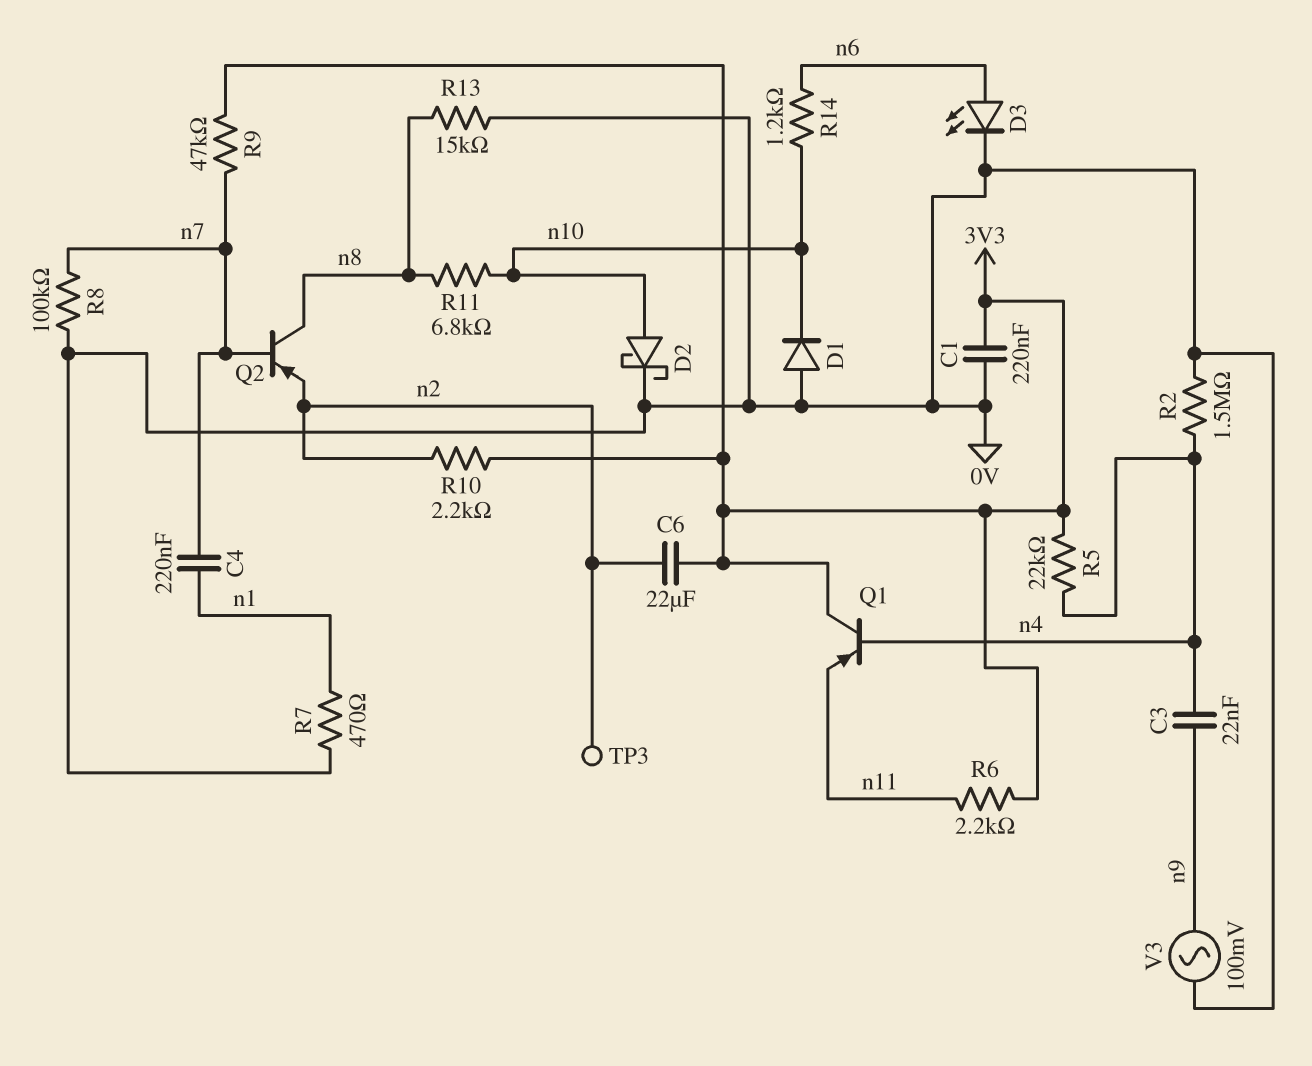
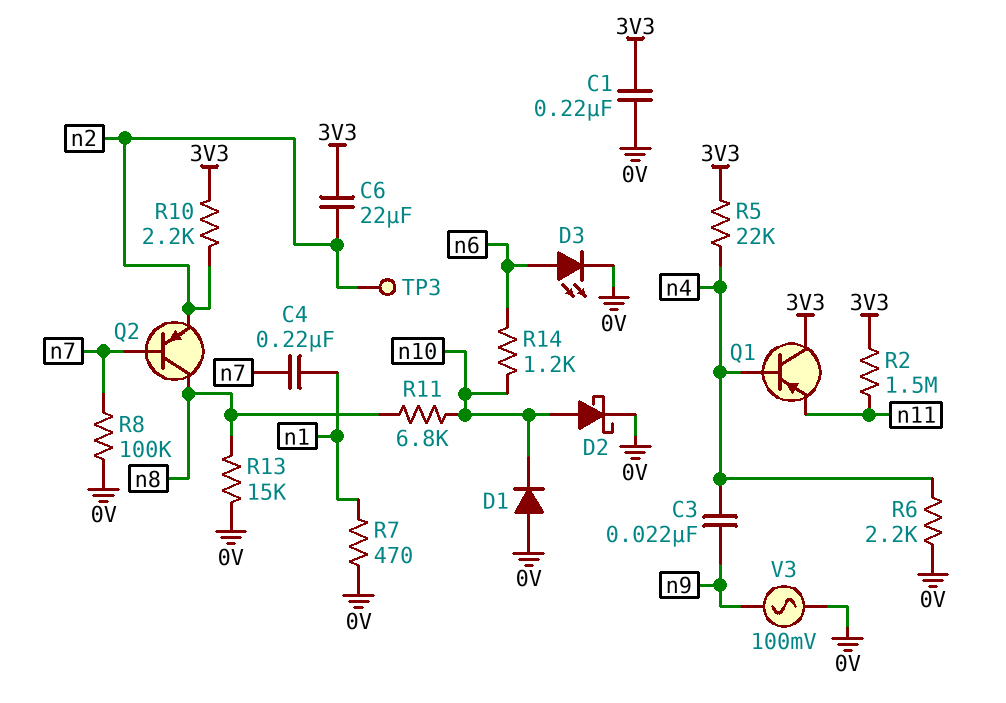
R2: 1.5M (0V, n4) -> 1.5M (3V3, n11)
R6: 2.2k (3V3, n11) -> 2.2k (0V, n4)
R9: 47k (3V3, n7) -> none

